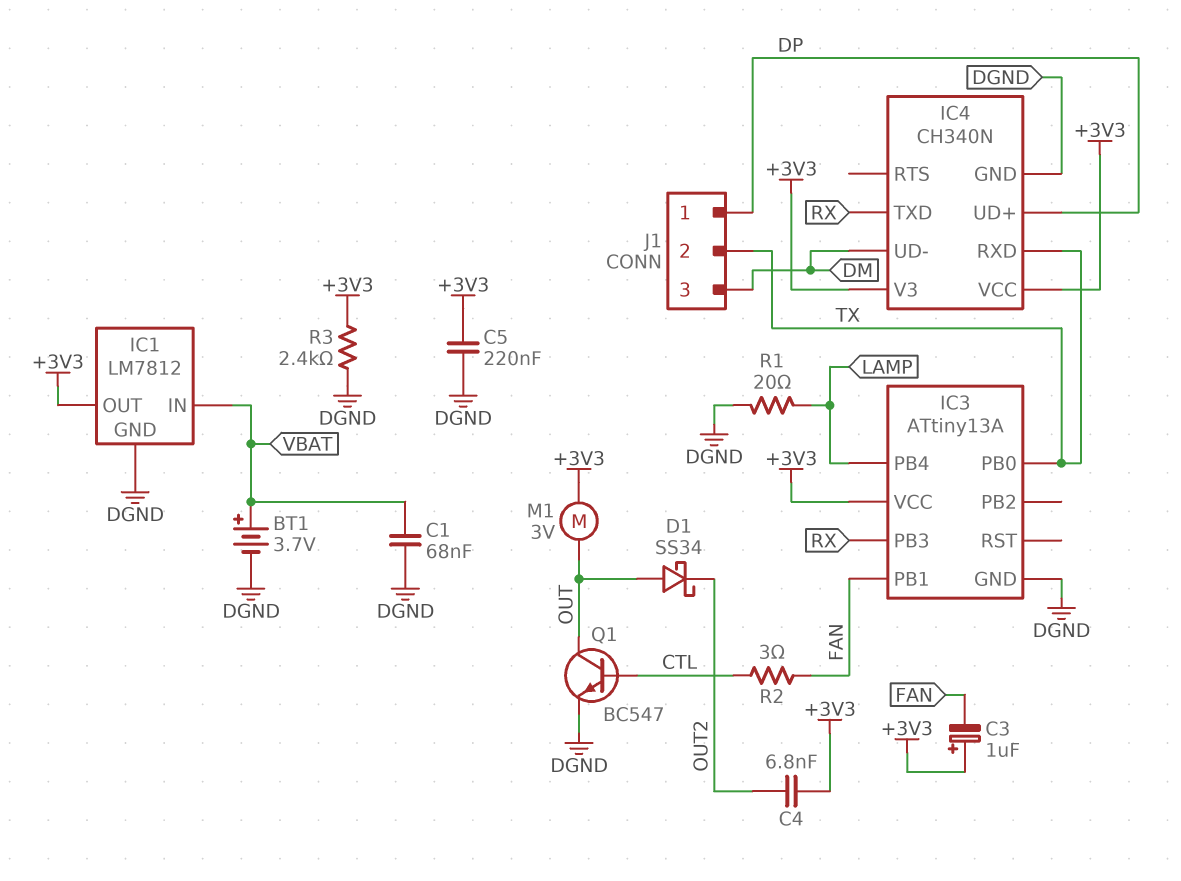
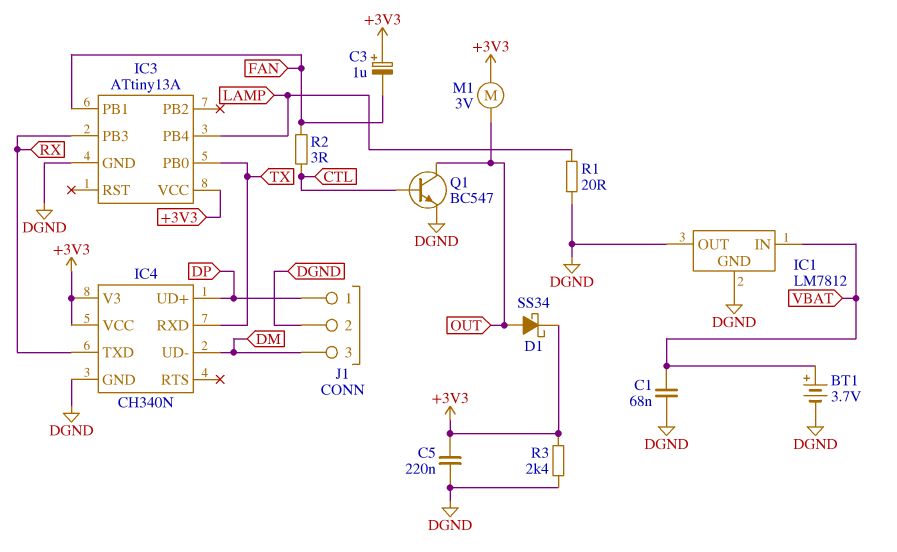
C4: 6.8nF (+3V3, OUT2) -> none
D1: schottky SS34 (A OUT, K OUT2) -> schottky SS34 (A OUT, K +3V3)
IC1 pin OUT: +3V3 -> DGND
J1 pin 2: TX -> DGND

